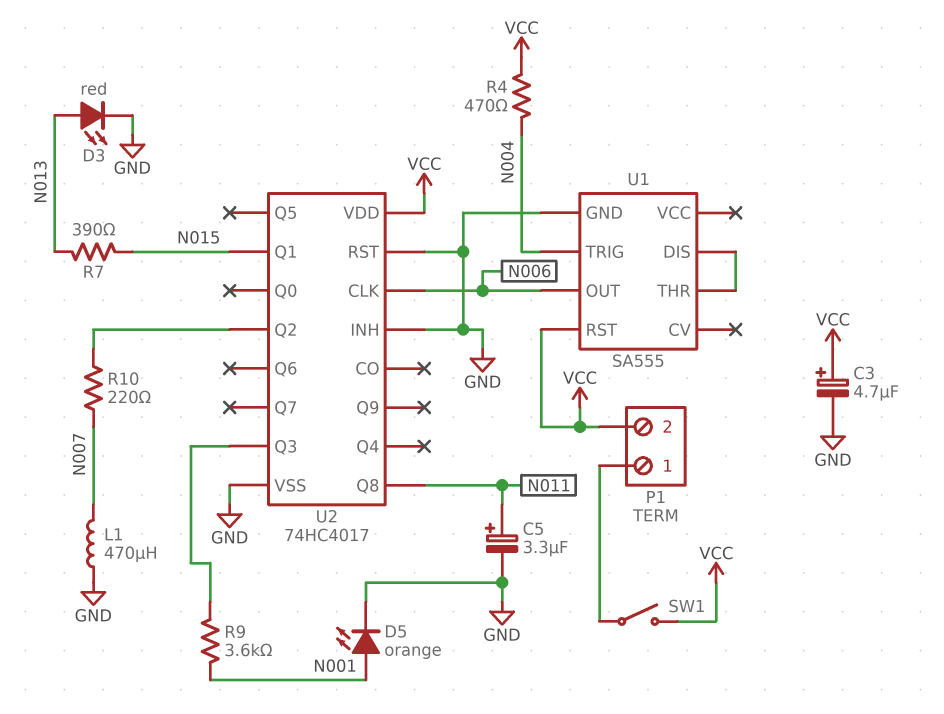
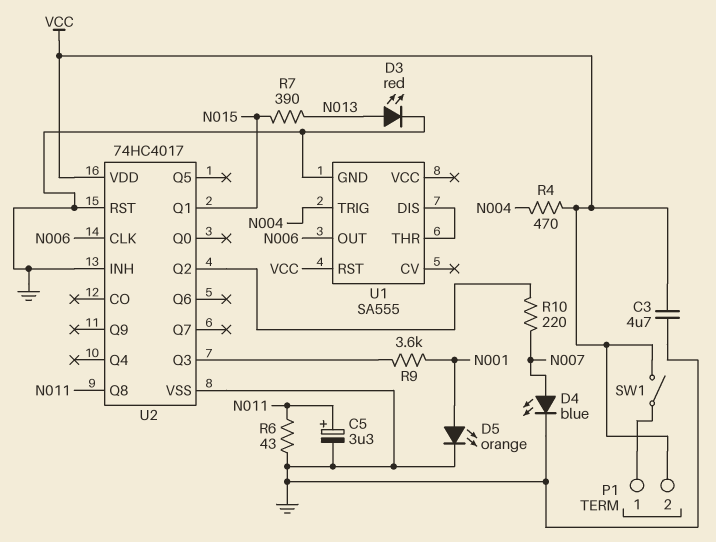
C3: 4.7uF (plus VCC, minus GND) -> 4.7uF (GND, VCC)
D4: none -> LED blue (A N007, K GND)
L1: 470uH (GND, N007) -> none
R6: none -> 43 (GND, N011)

